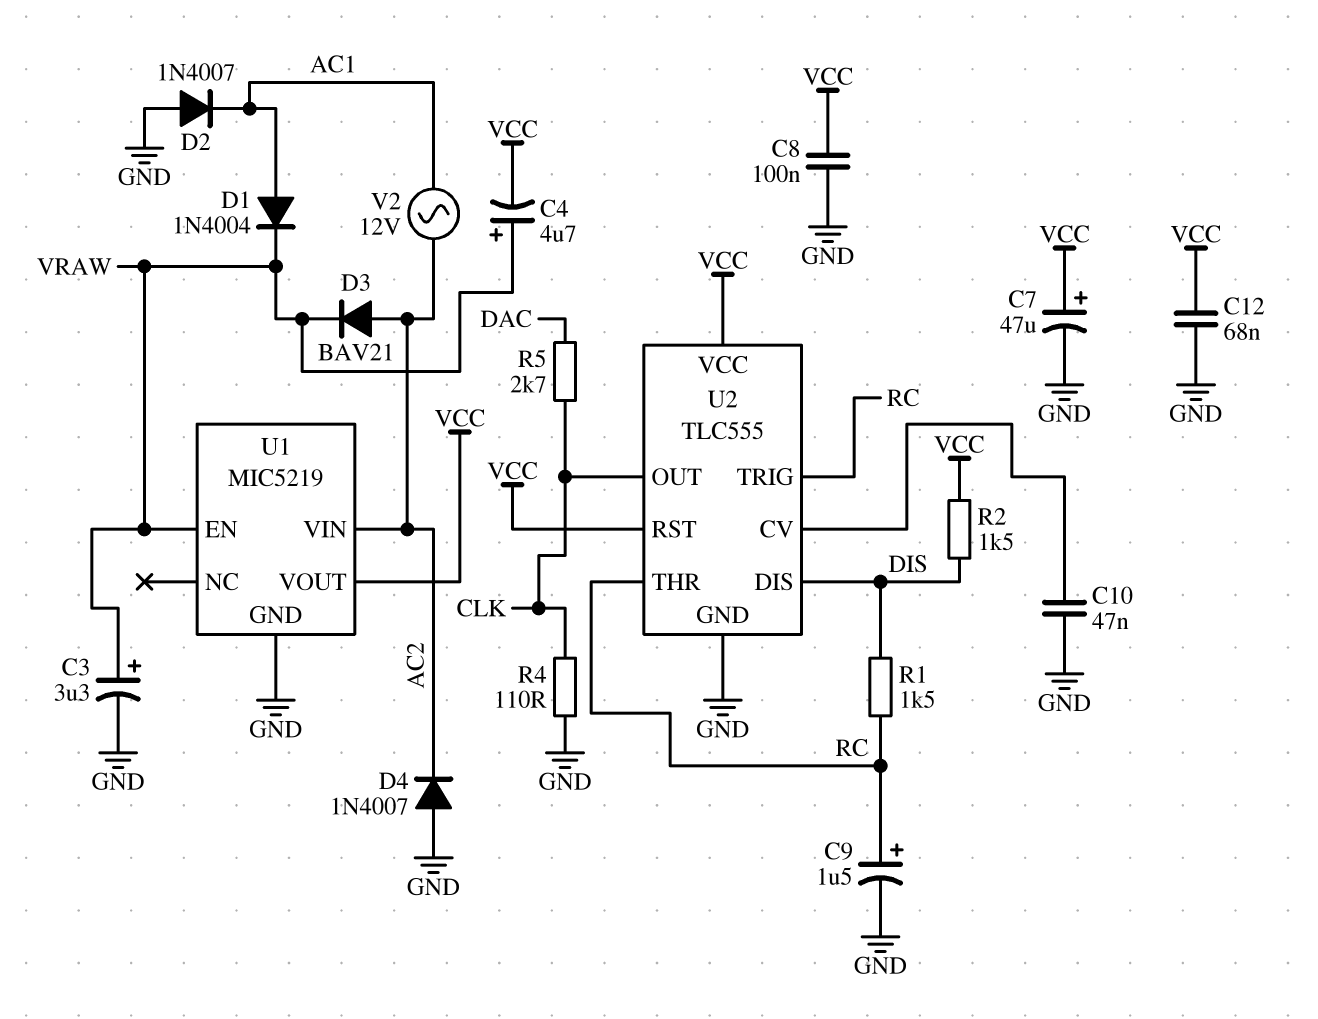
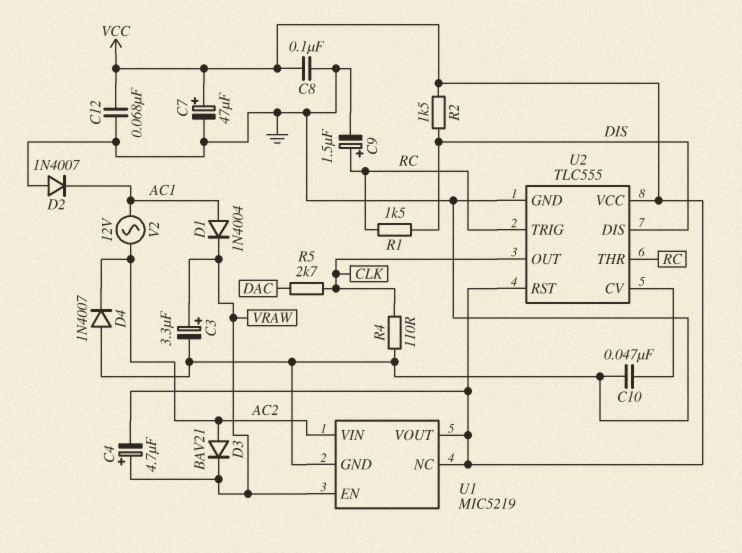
U1 pin NC: none -> VCC

